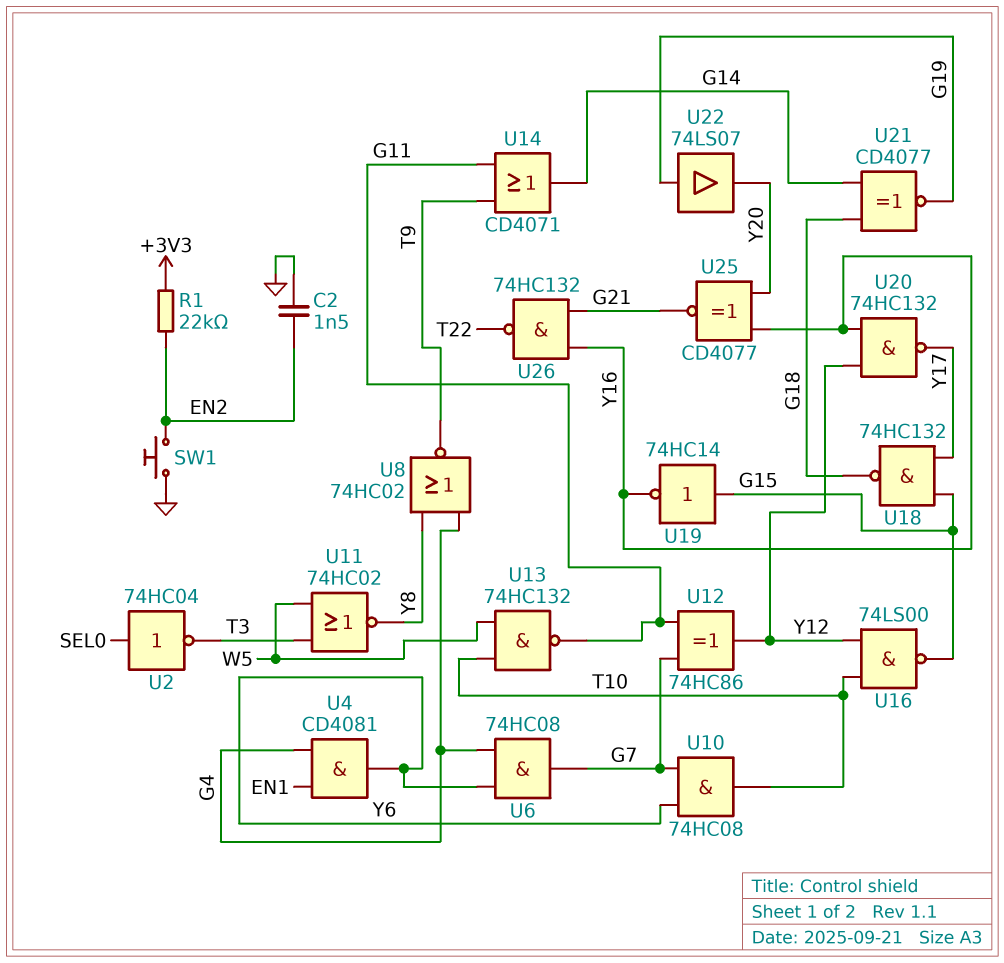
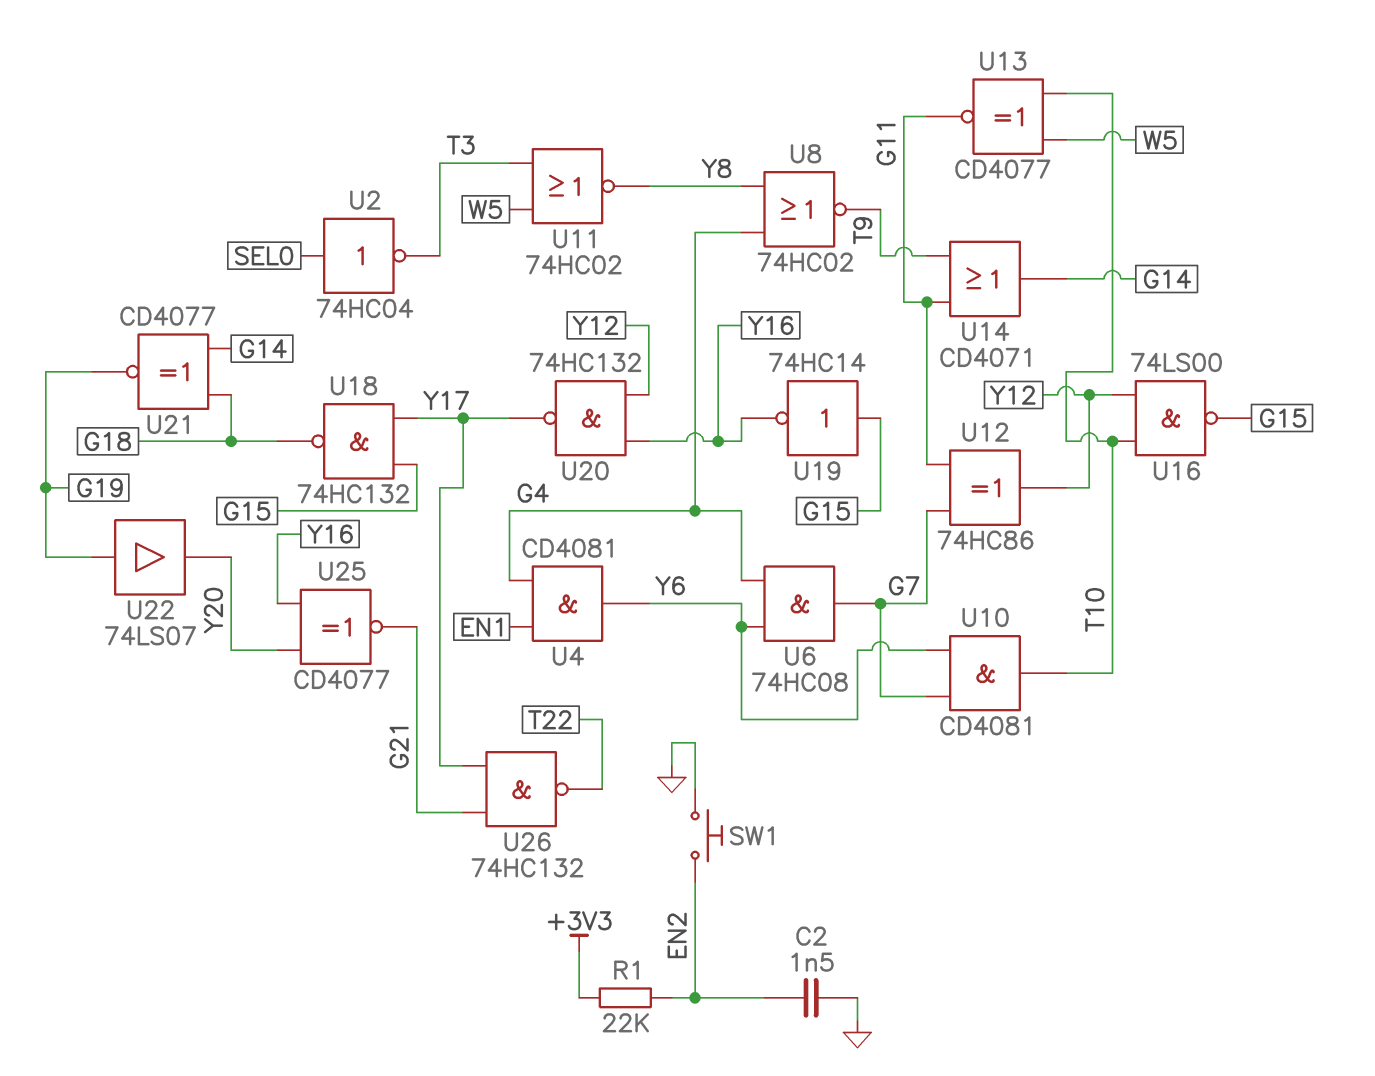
U10: AND 74HC08 (in G7, in Y6, out T10) -> AND CD4081 (in G7, in Y6, out T10)
U13: NAND 74HC132 (in T10, in W5, out G11) -> XNOR CD4077 (in T10, in W5, out G11)
U26: NAND 74HC132 (in G21, in Y16, out T22) -> NAND 74HC132 (in G21, in Y17, out T22)

